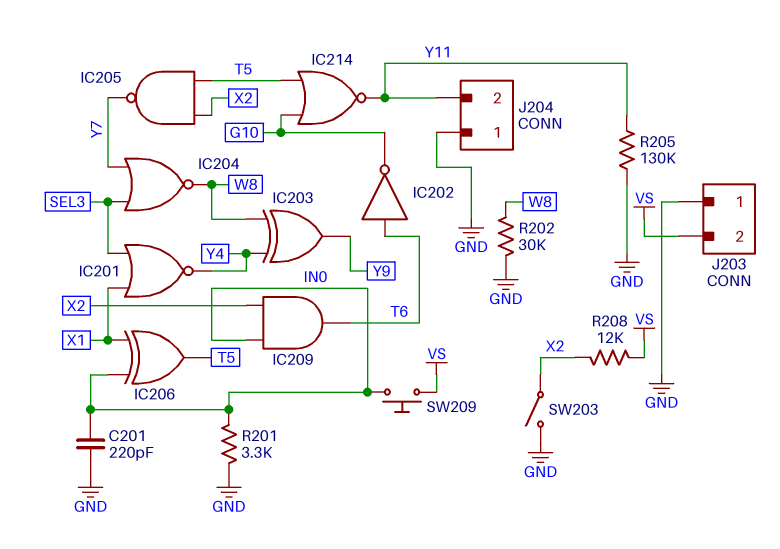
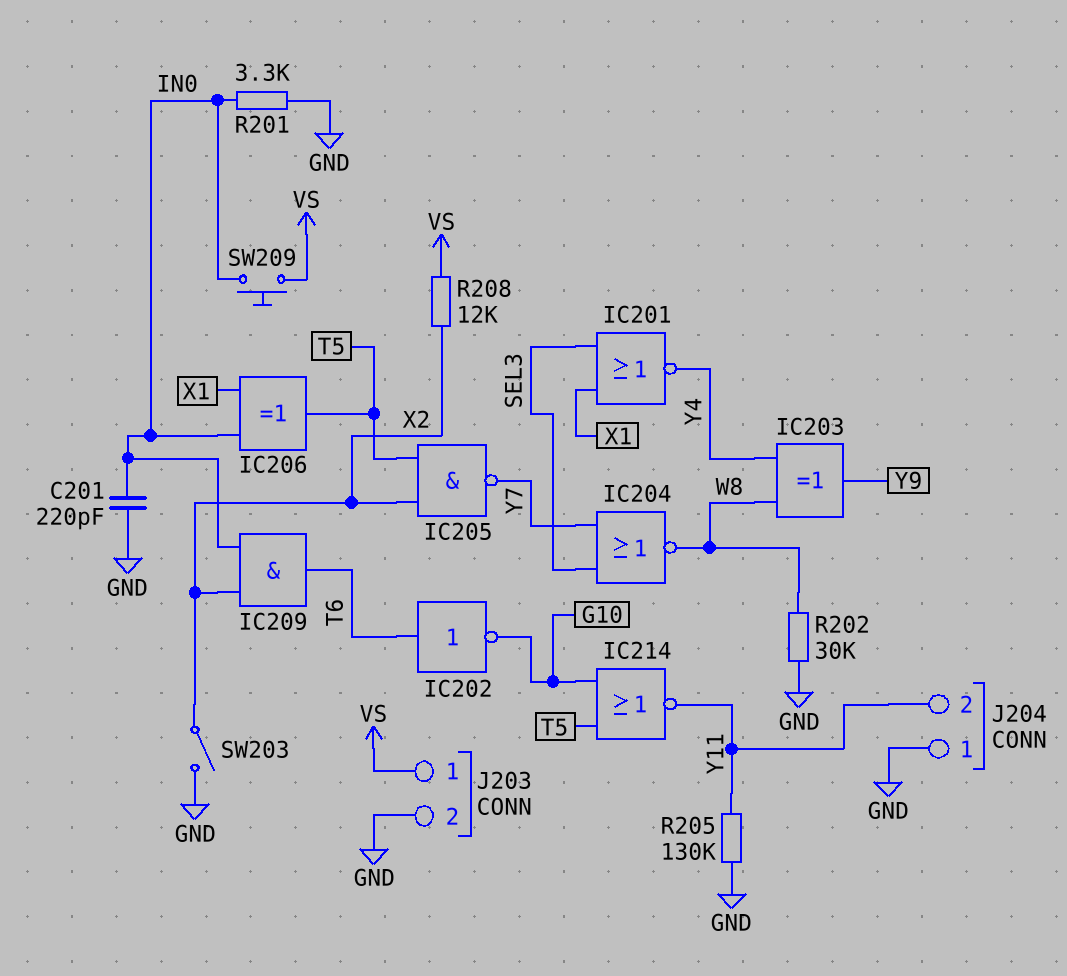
J203 pin 1: GND -> VS
J203 pin 2: VS -> GND

